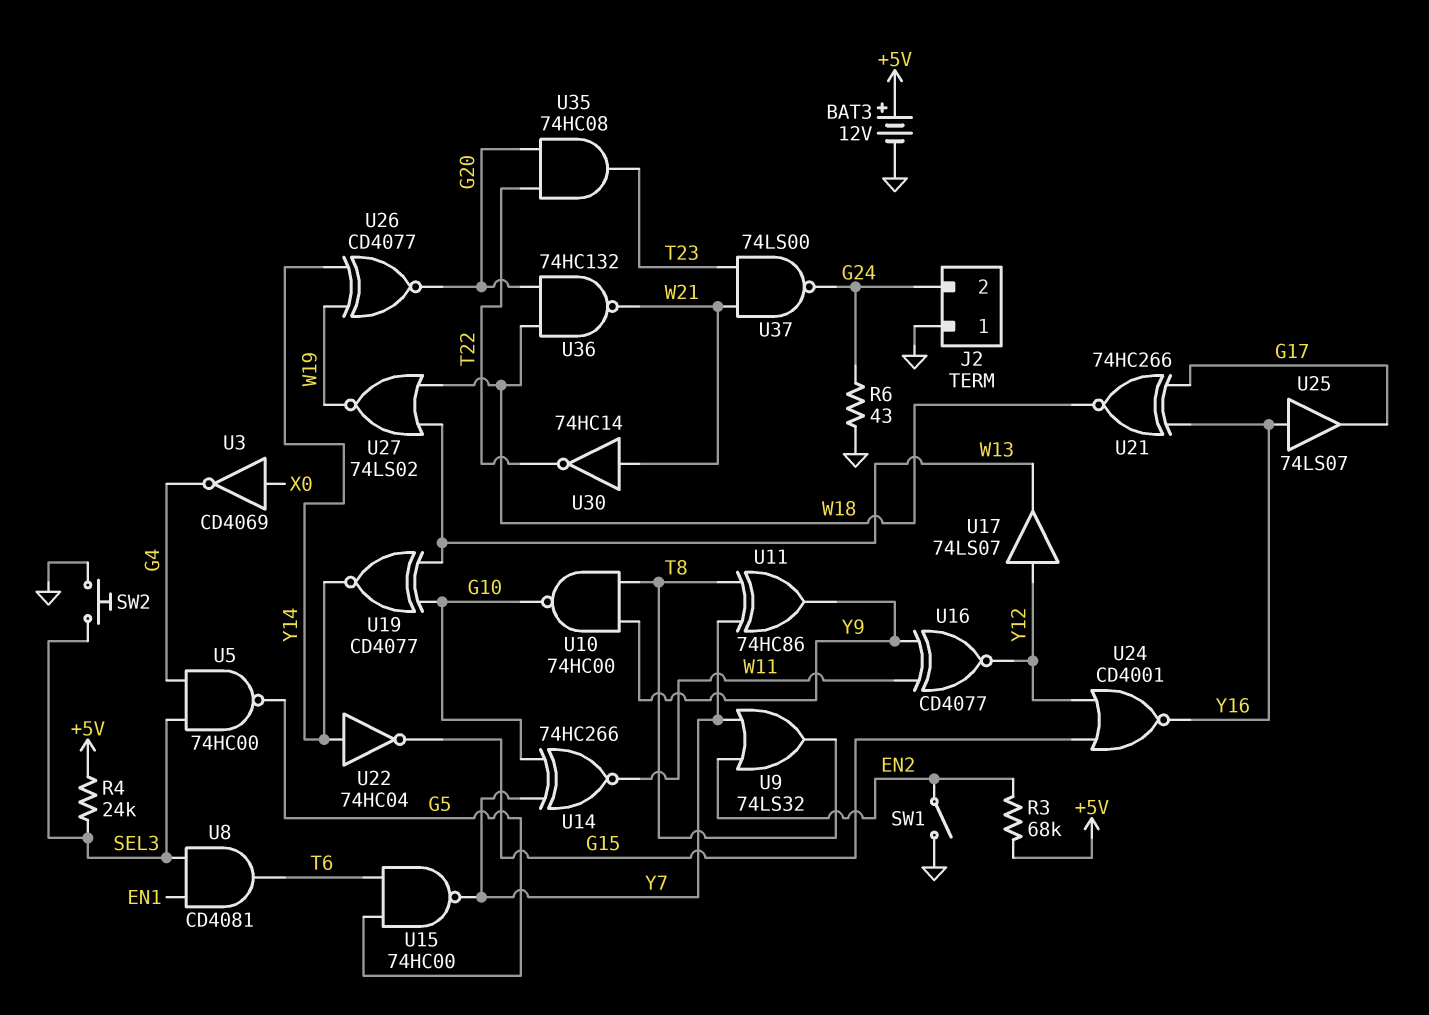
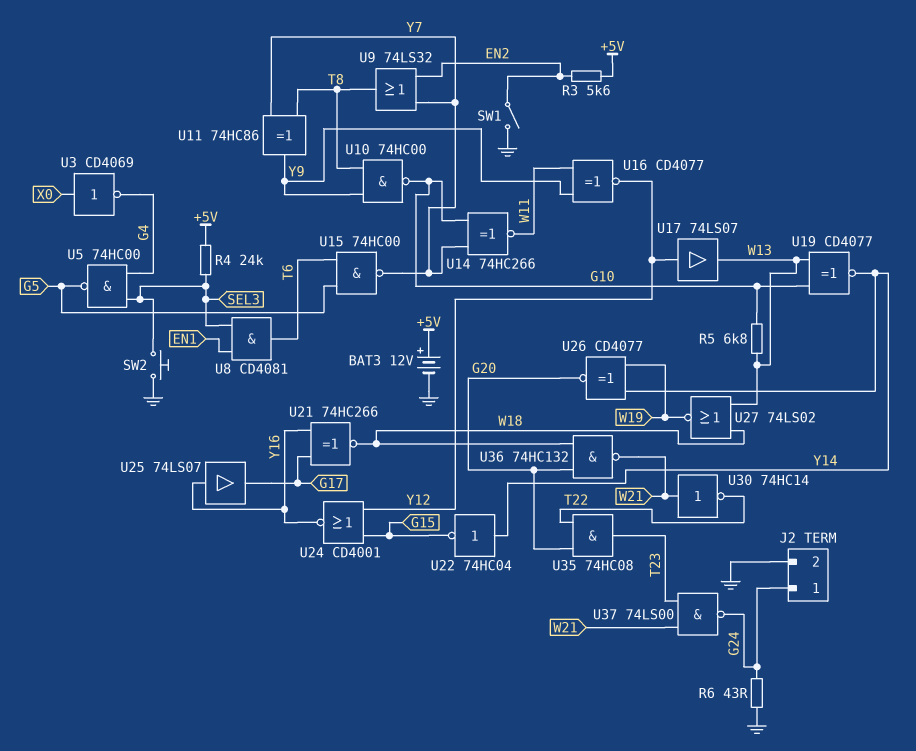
J2 pin 1: GND -> G24
J2 pin 2: G24 -> GND
R3: 68k (+5V, EN2) -> 5.6k (+5V, EN2)
R5: none -> 6.8k (G10, W13)

